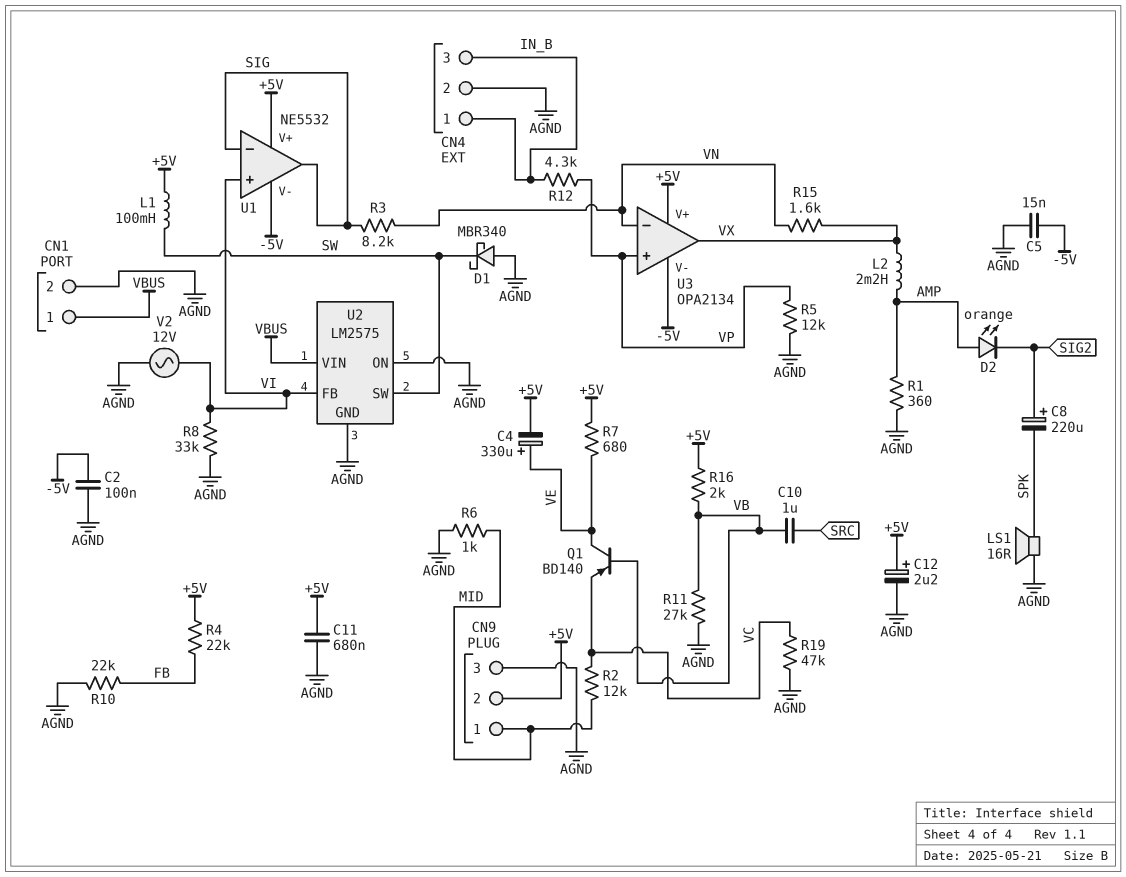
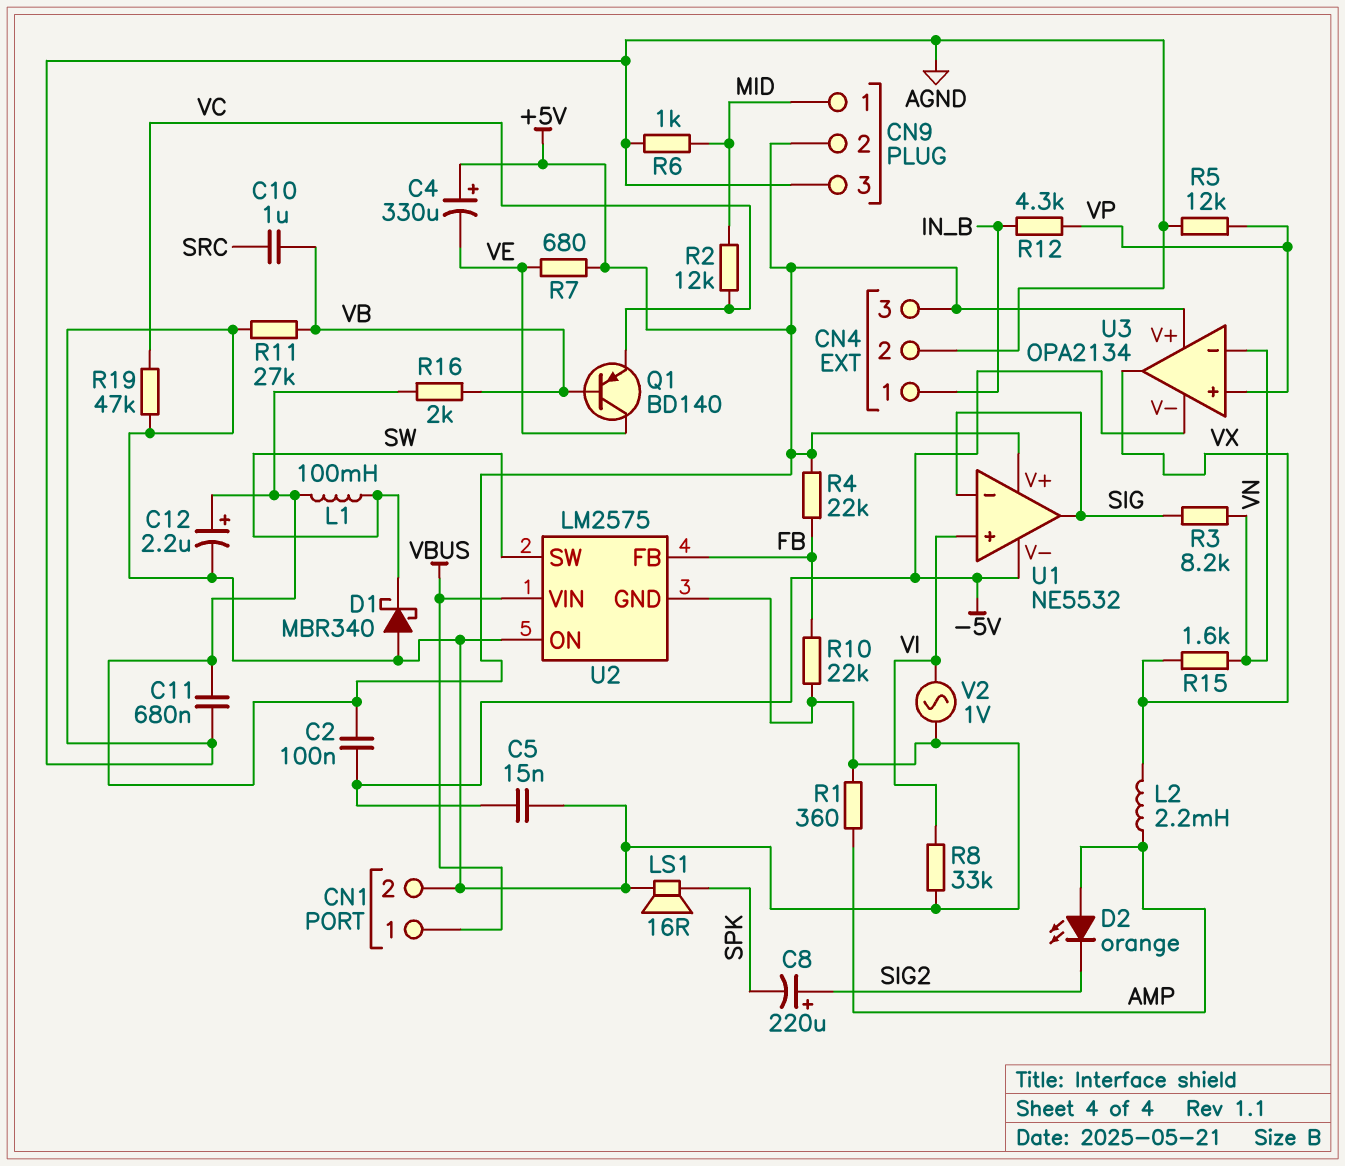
C2: 100nF (-5V, AGND) -> 100nF (+5V, -5V)
C4: 330uF (plus VE, minus +5V) -> 330uF (plus +5V, minus VE)
CN4 pin 3: IN_B -> +5V
U2 pin FB: VI -> FB
V2: AC 12V (AGND, VI) -> AC 1V (AGND, VI)

